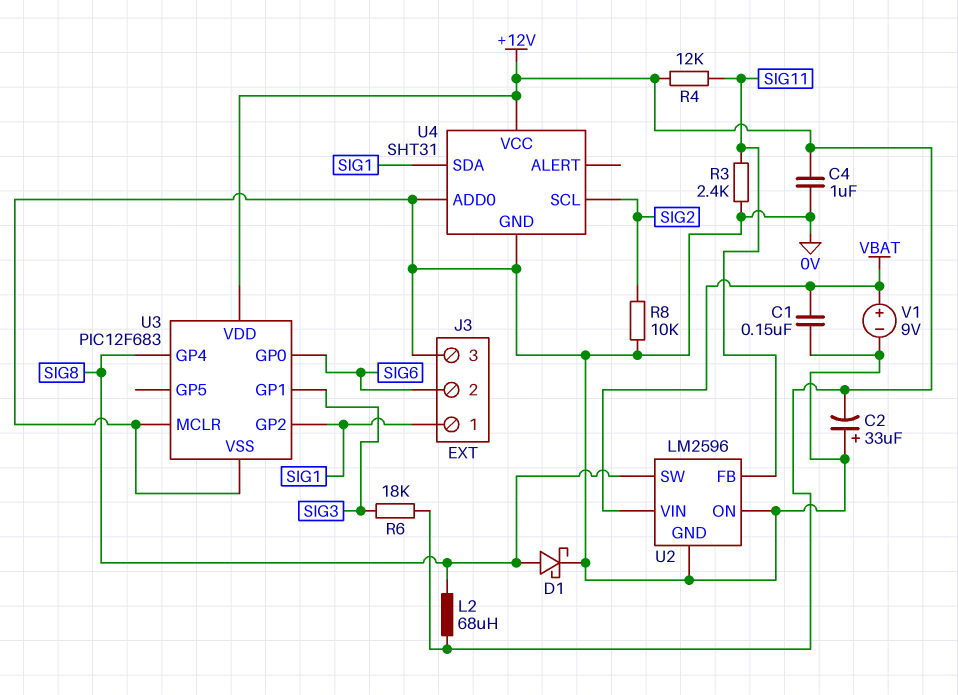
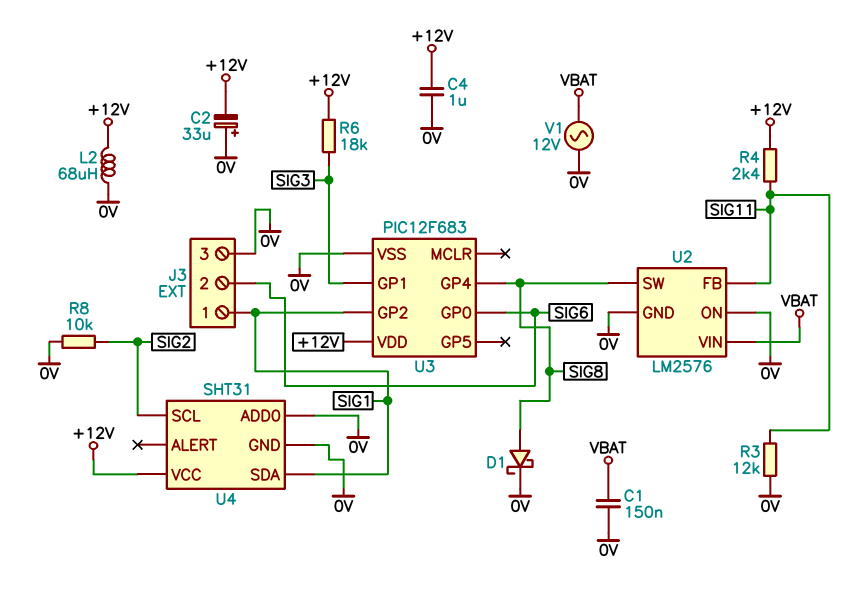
L2: 68uH (+12V, SIG8) -> 68uH (+12V, 0V)
R3: 2.4k (0V, SIG11) -> 12k (0V, SIG11)
R4: 12k (+12V, SIG11) -> 2.4k (+12V, SIG11)
U2: LM2596 -> LM2576
U3 pin MCLR: 0V -> none
V1: 9V (plus VBAT, minus 0V) -> AC 12V (0V, VBAT)

